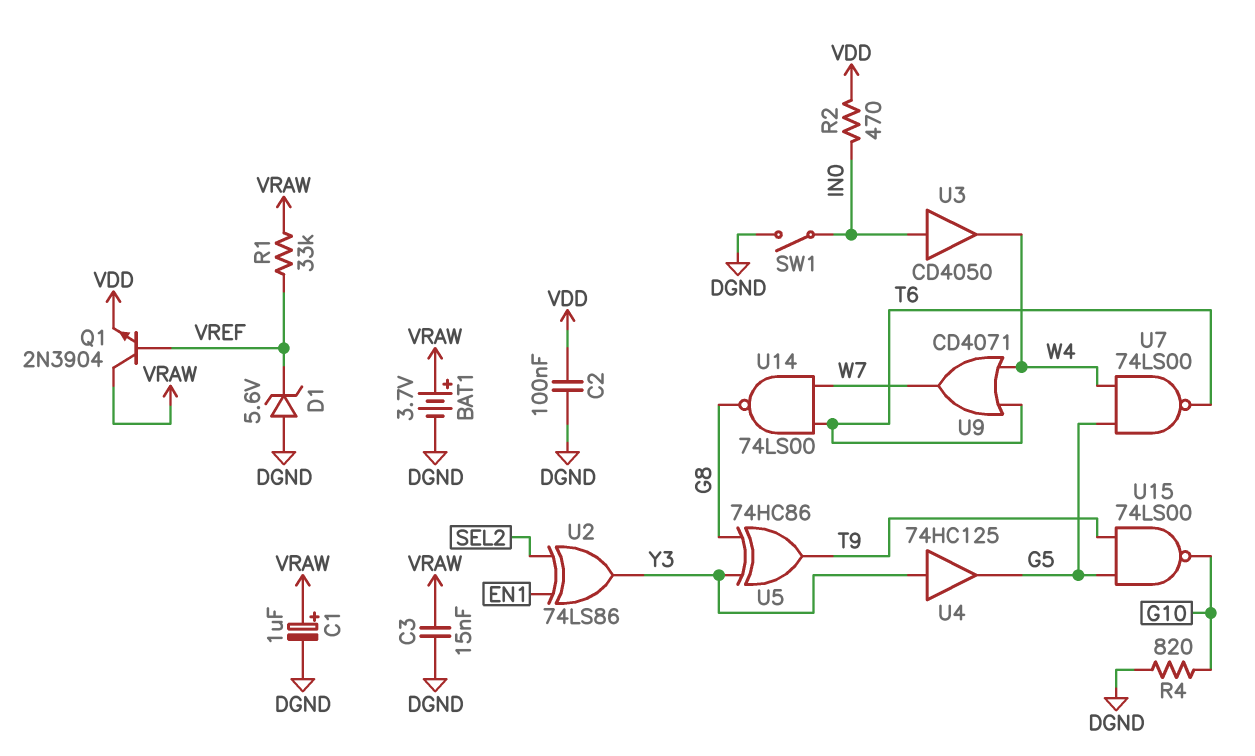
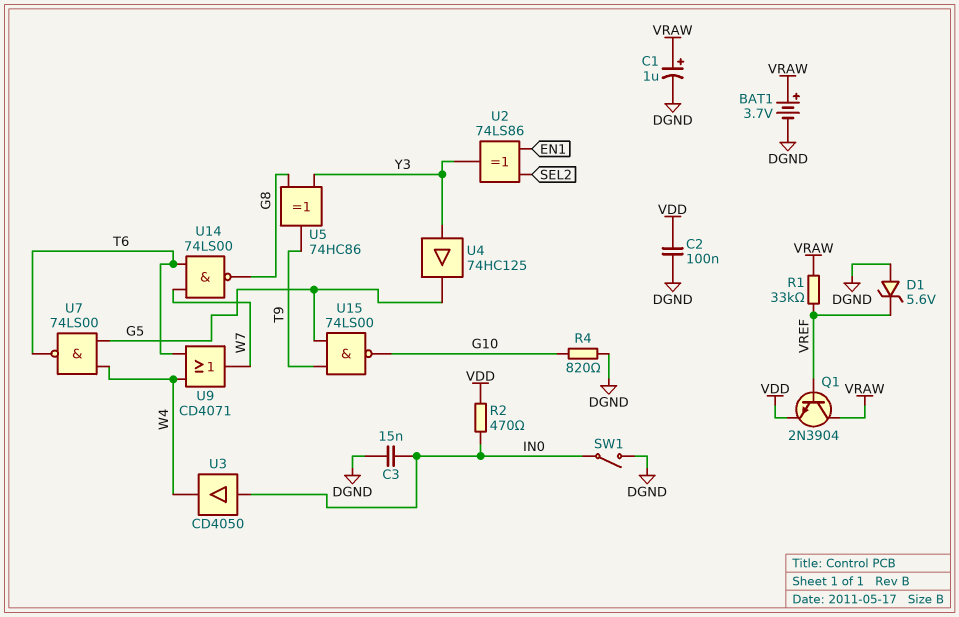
C3: 15nF (DGND, VRAW) -> 15nF (DGND, IN0)

